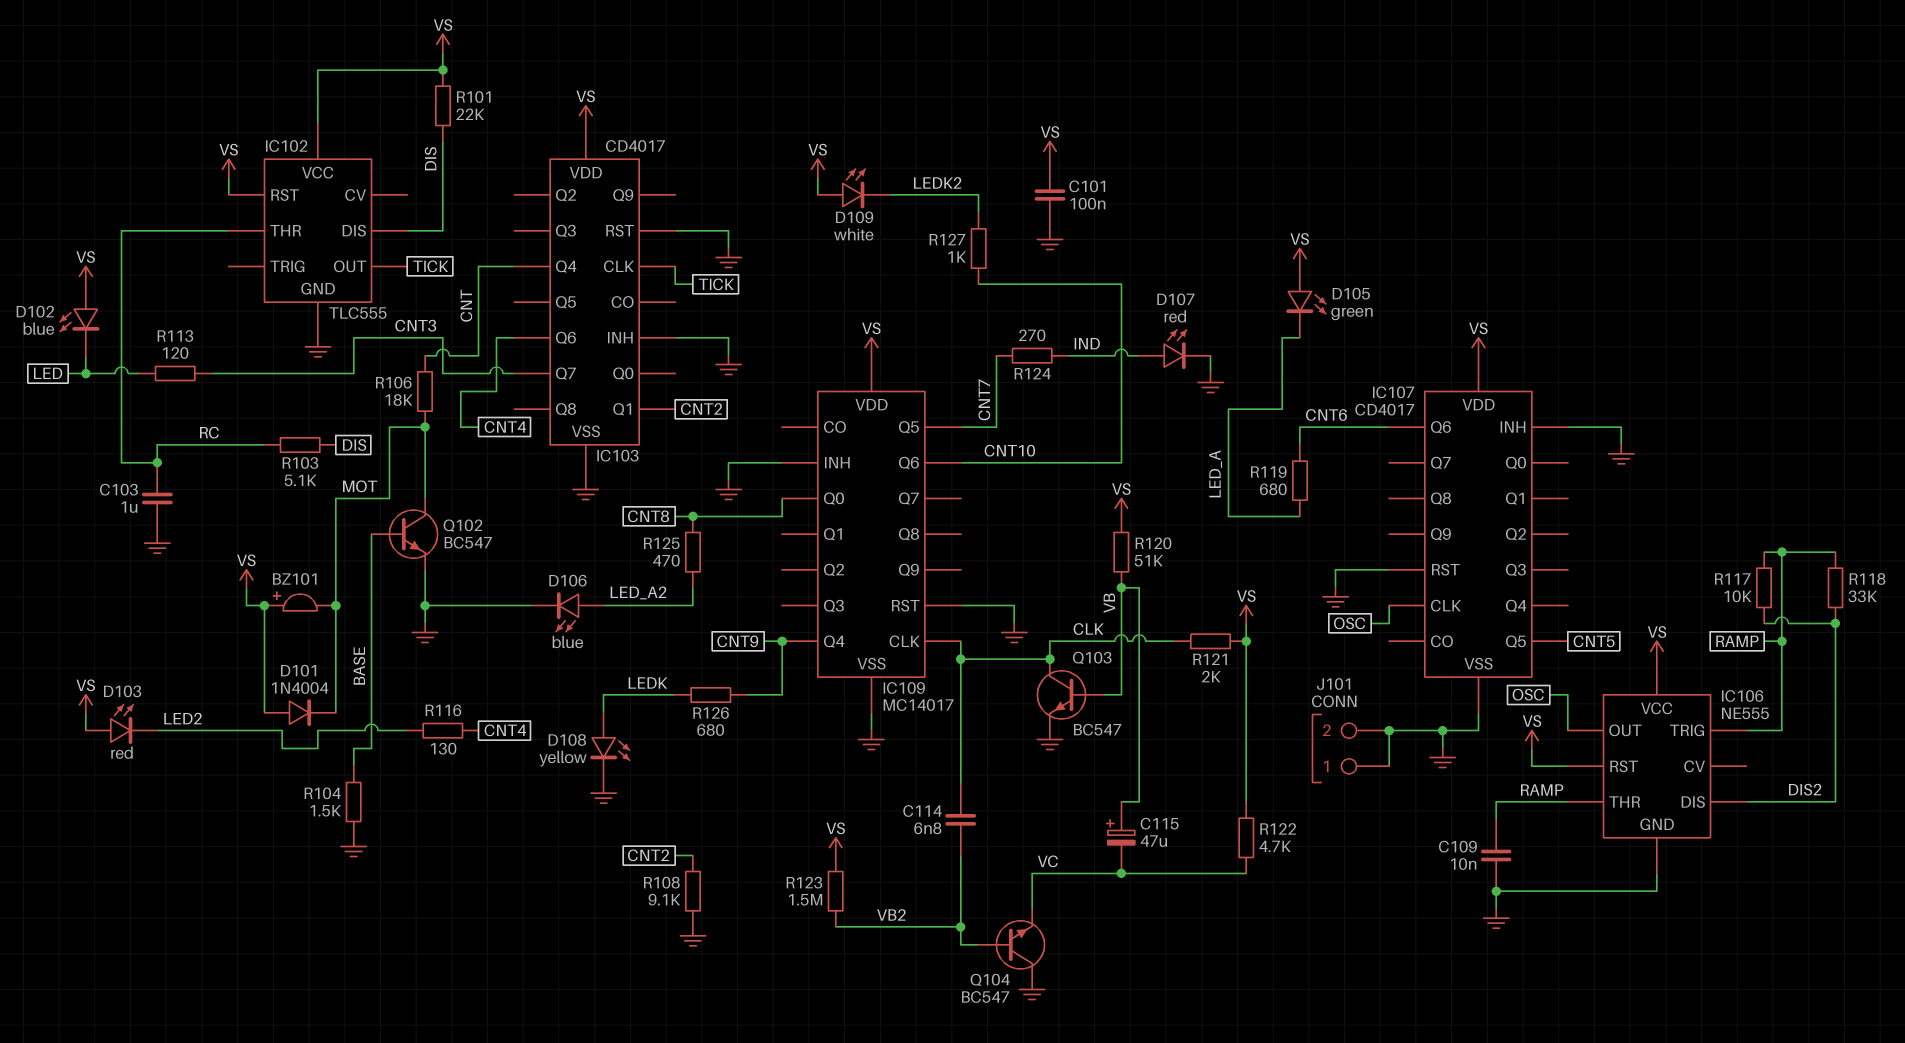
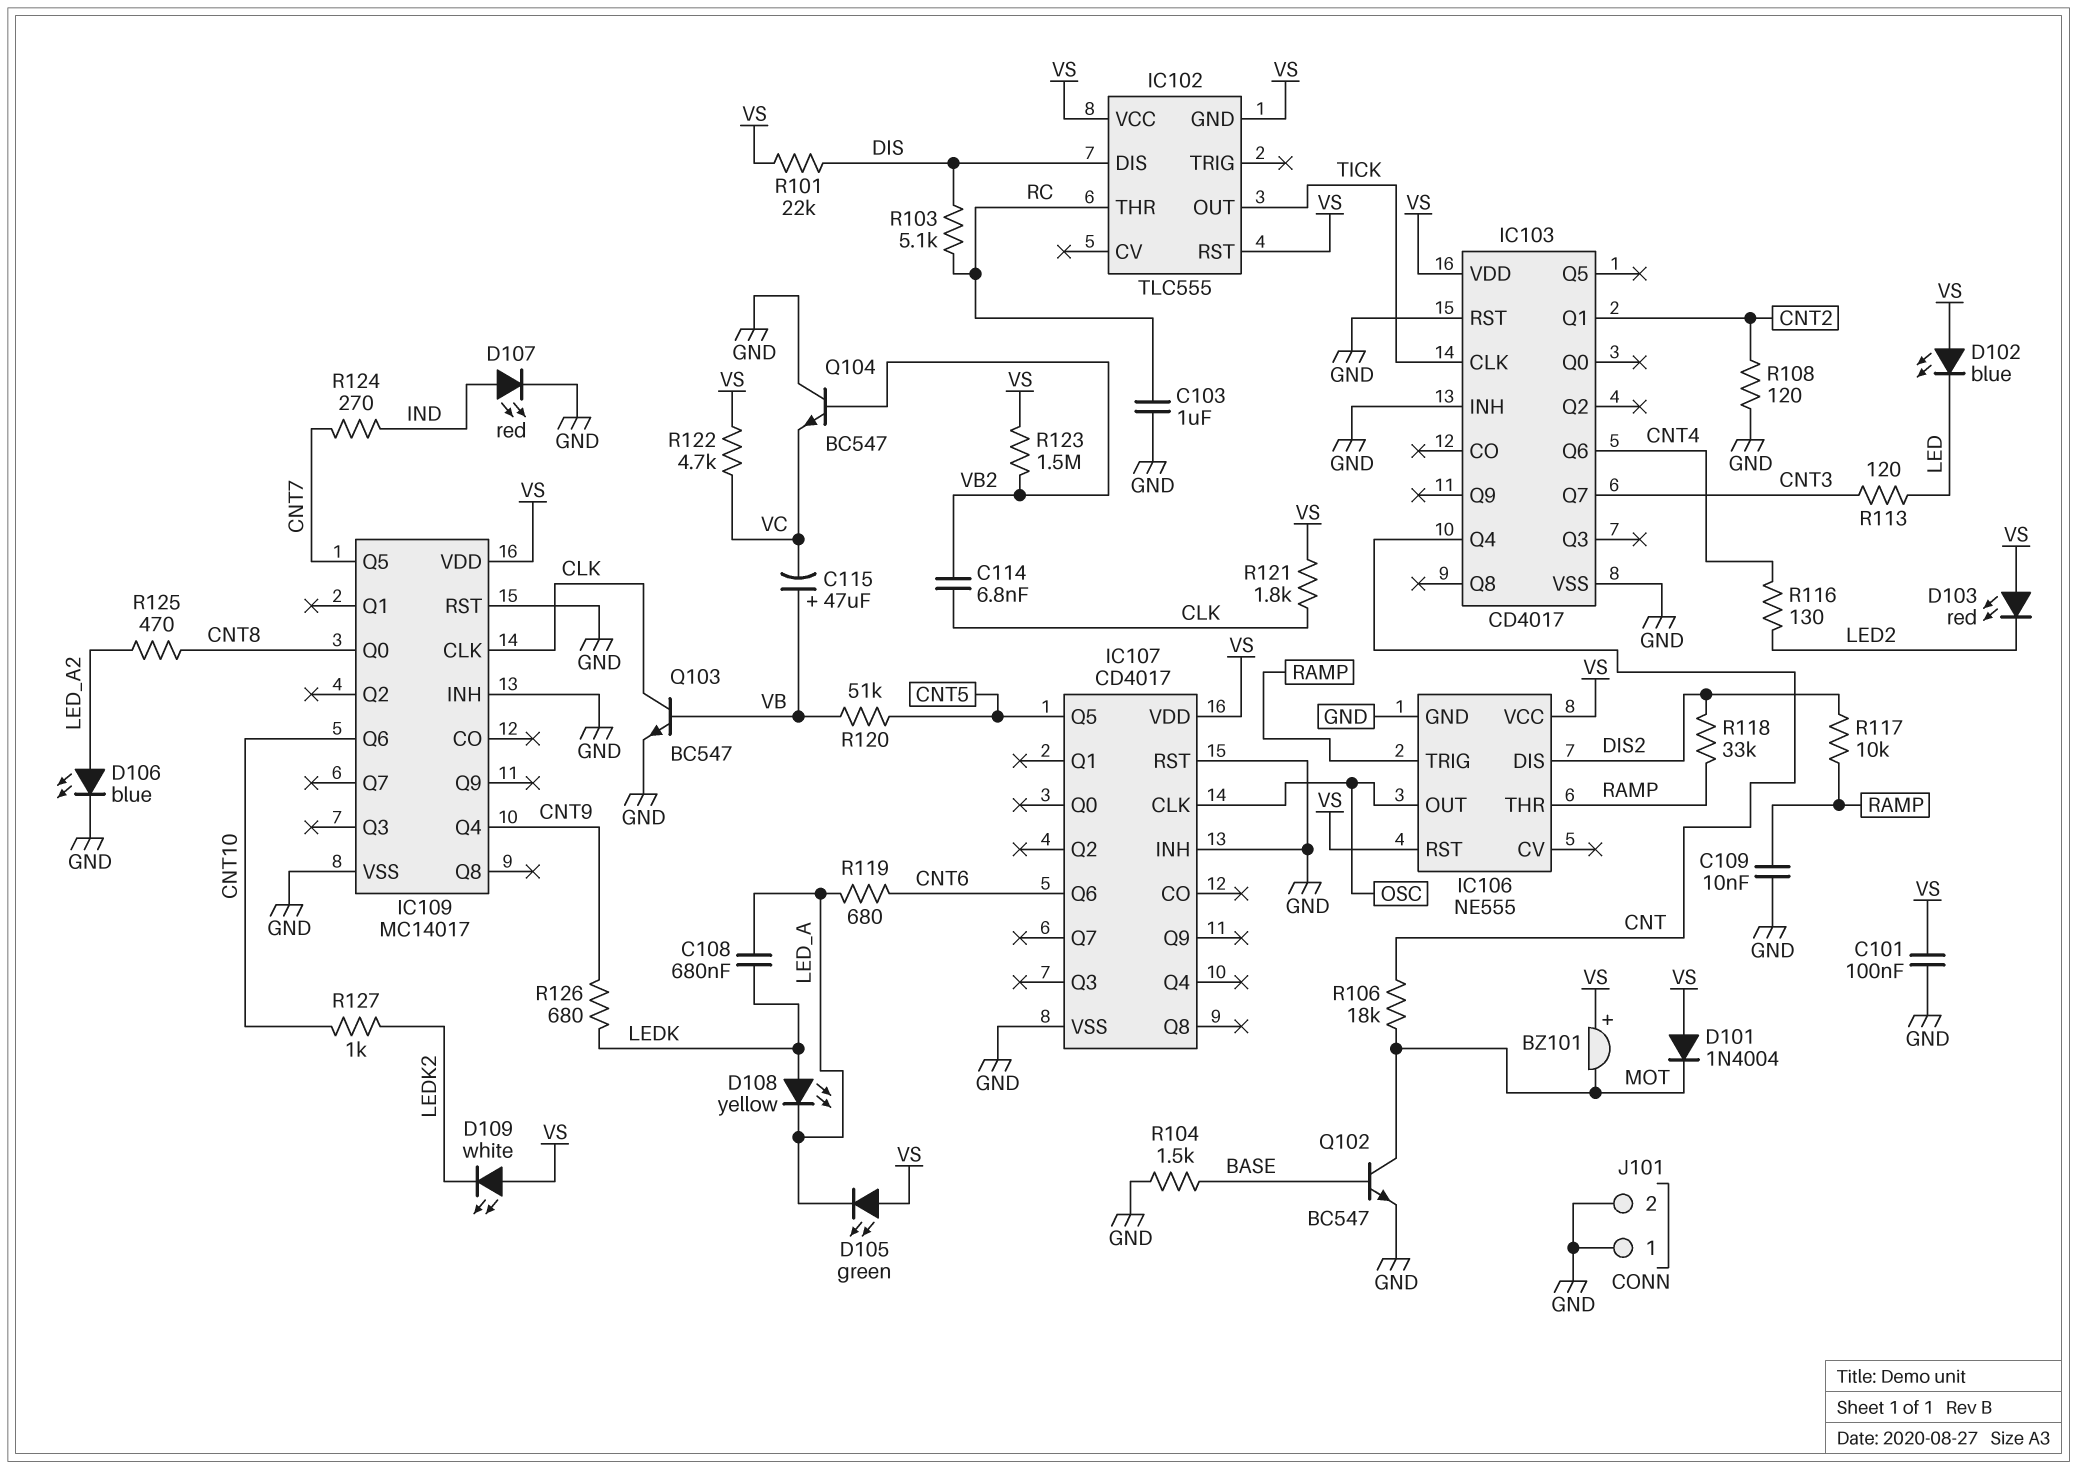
C108: none -> 680nF (LEDK, LED_A)
D108: LED yellow (A LEDK, K GND) -> LED yellow (A LEDK, K LED_A)
IC102 pin GND: GND -> VS
R108: 9.1k (CNT2, GND) -> 120 (CNT2, GND)
R120: 51k (VB, VS) -> 51k (CNT5, VB)
R121: 2k (CLK, VS) -> 1.8k (CLK, VS)

